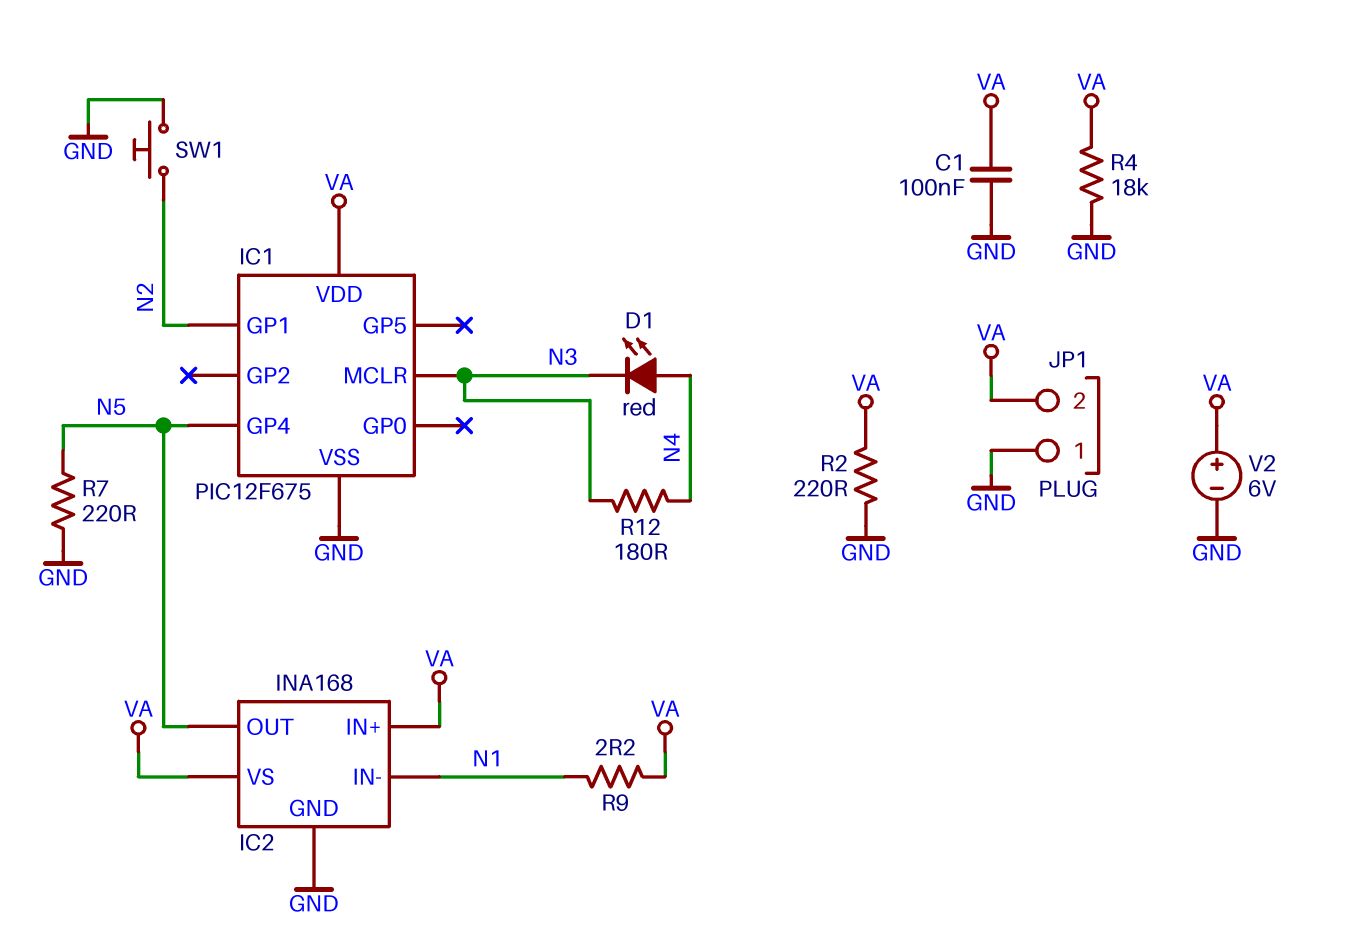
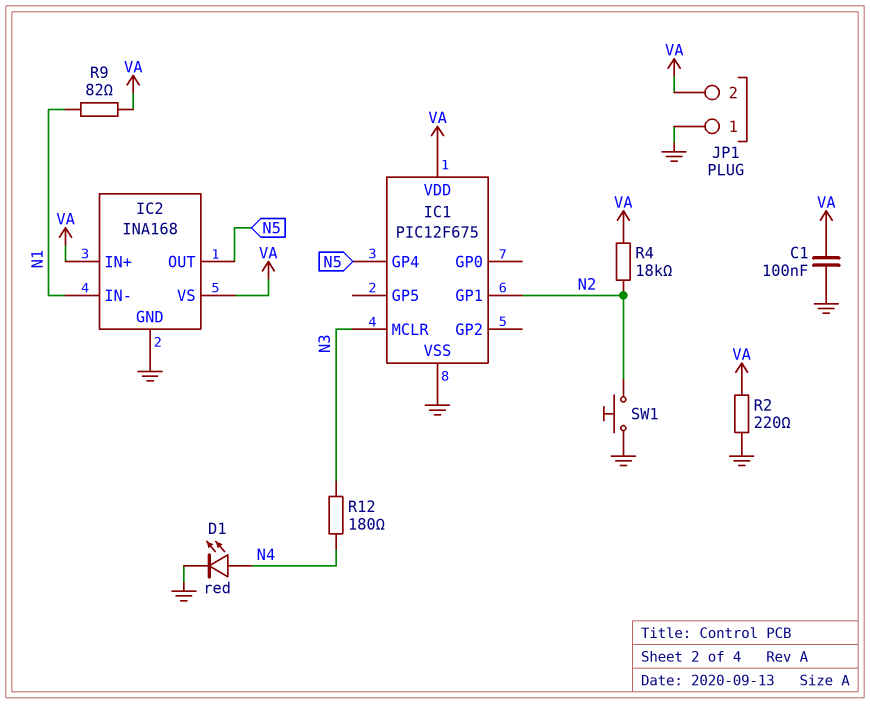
D1: LED red (A N4, K N3) -> LED red (A N4, K GND)
R4: 18k (GND, VA) -> 18k (N2, VA)
R7: 220 (GND, N5) -> none
R9: 2.2 (N1, VA) -> 82 (N1, VA)
V2: 6V (plus VA, minus GND) -> none

